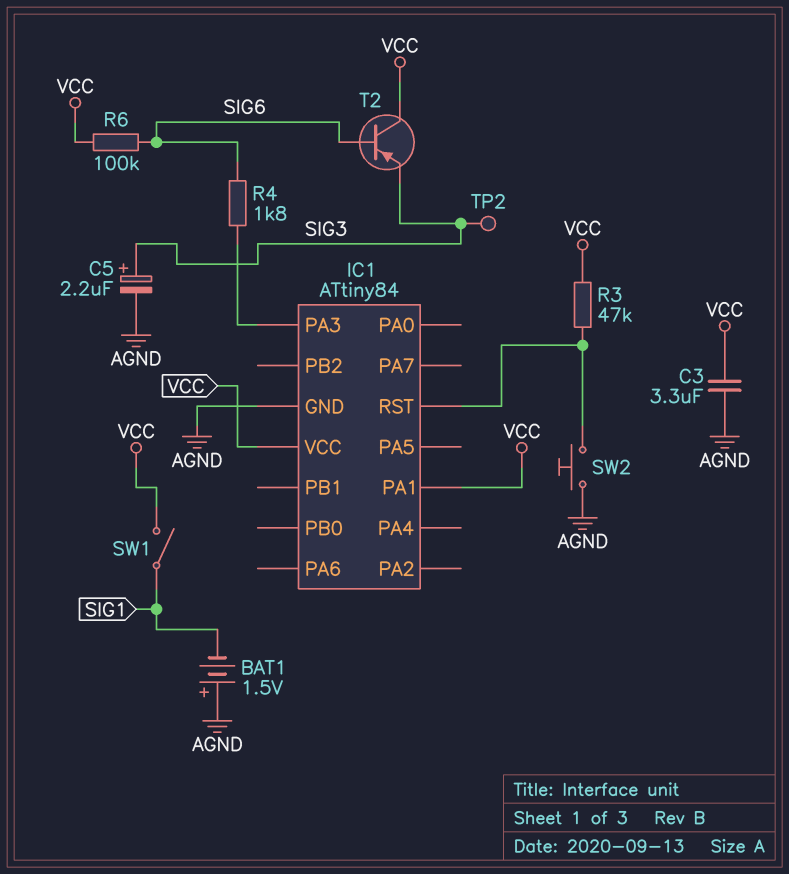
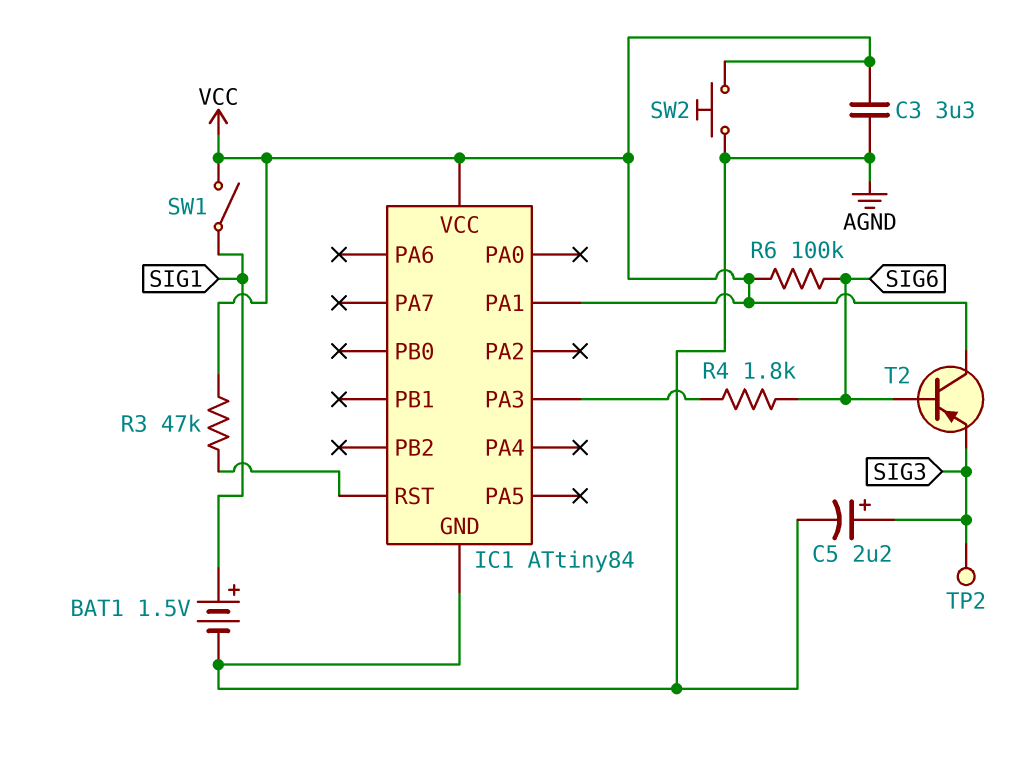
BAT1: 1.5V (plus AGND, minus SIG1) -> 1.5V (plus SIG1, minus AGND)
SW2: button (AGND, IC1/RST) -> button (AGND, VCC)

